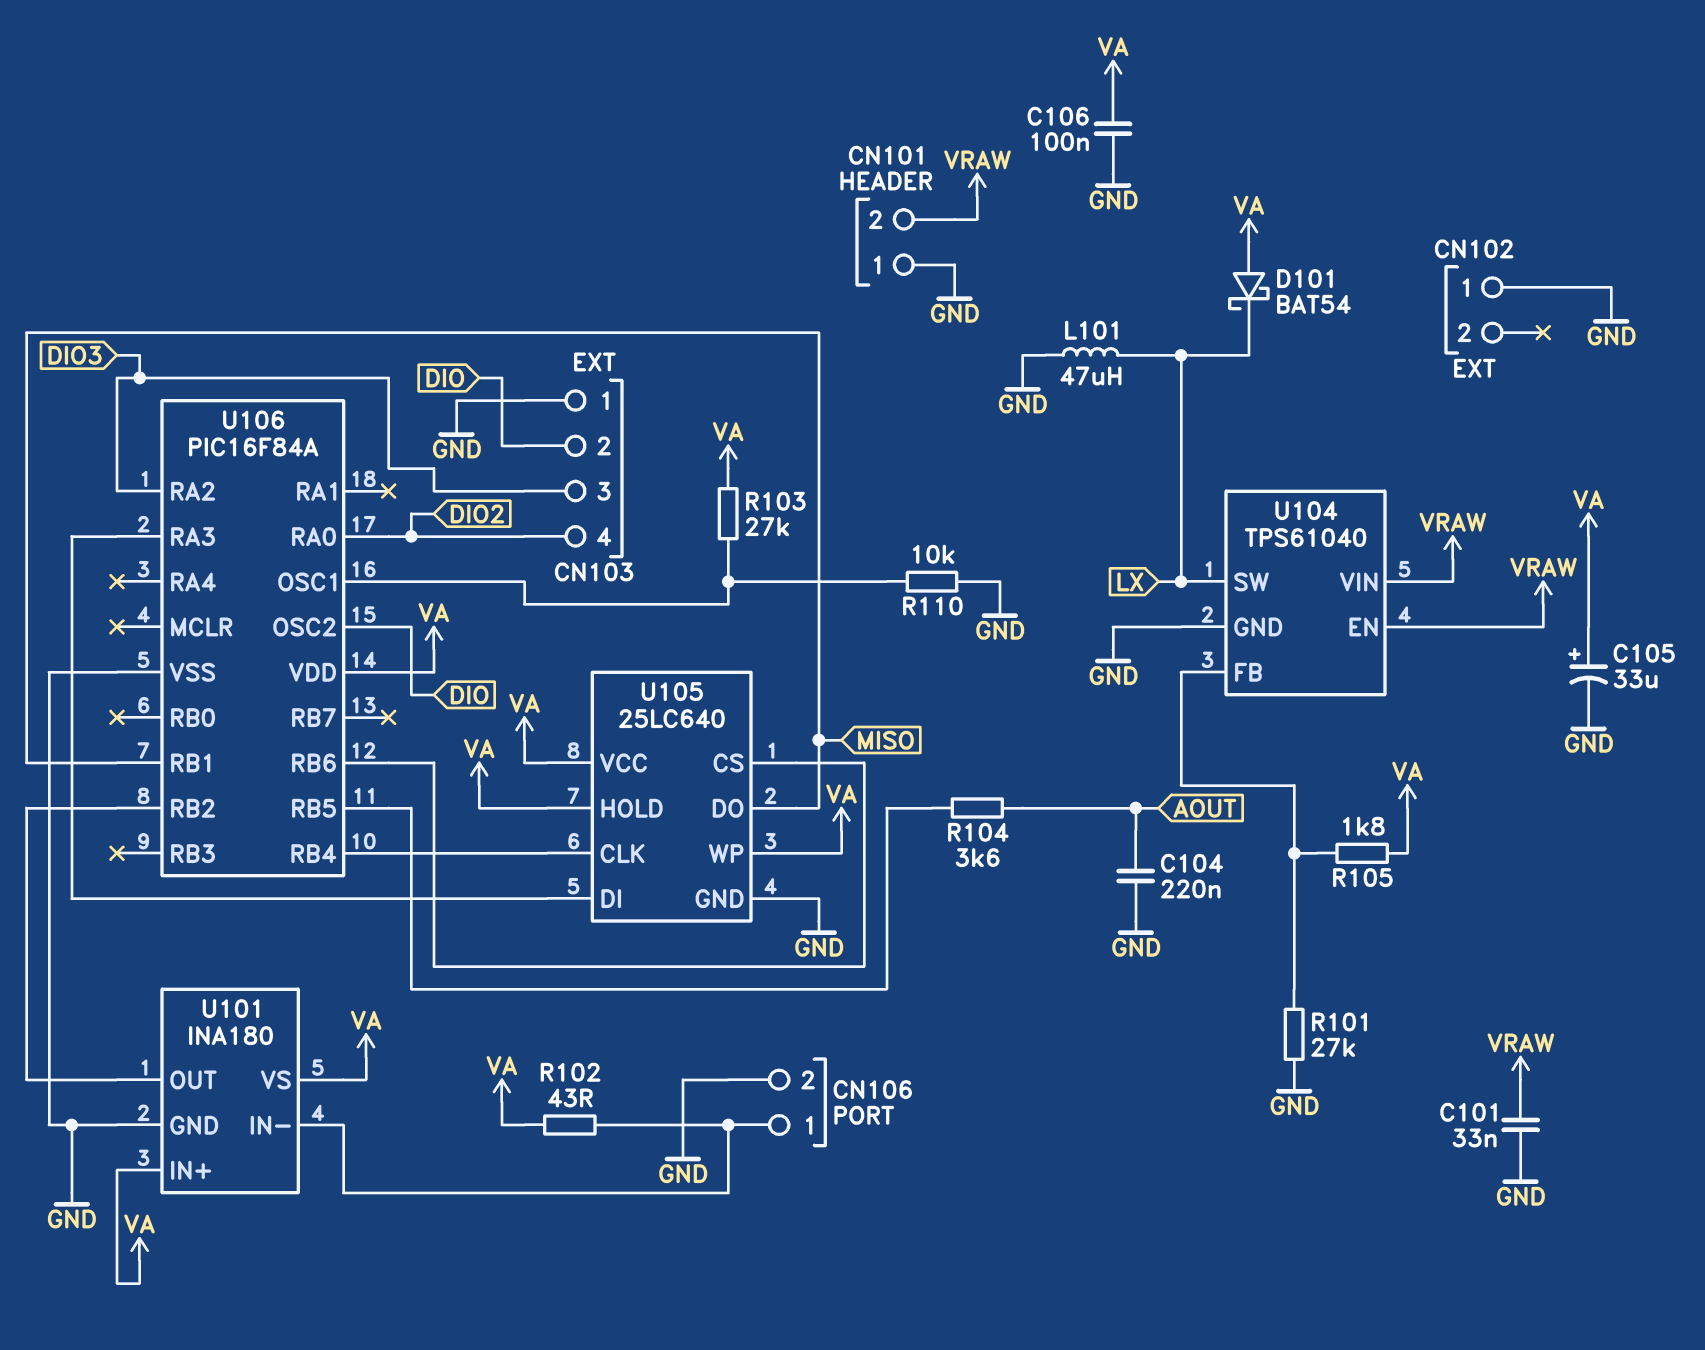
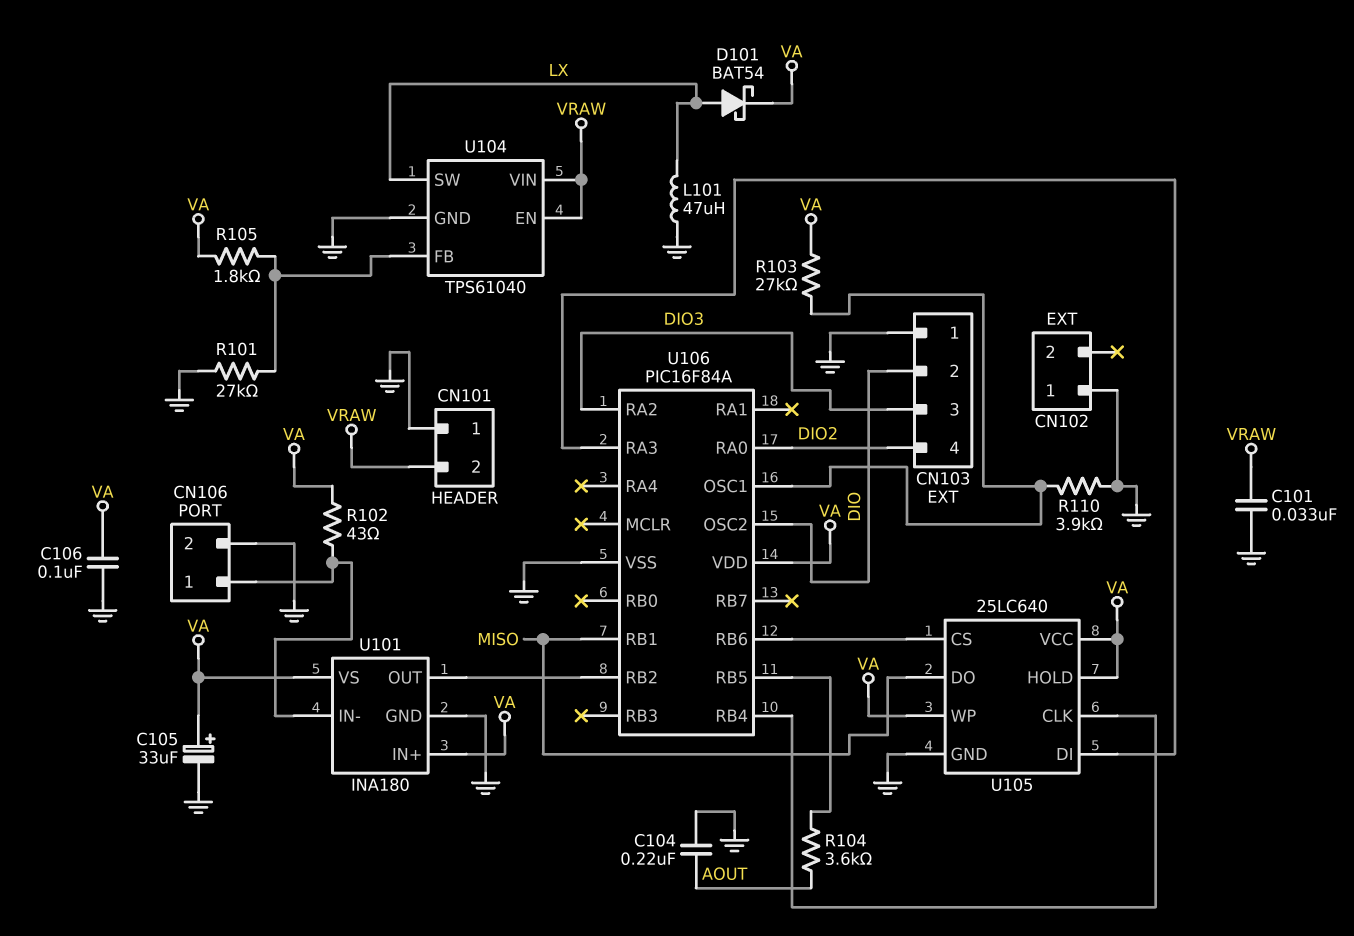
D101: schottky BAT54 (A VA, K LX) -> schottky BAT54 (A LX, K VA)
R110: 10k (GND, U106/OSC1) -> 3.9k (GND, U106/OSC1)

